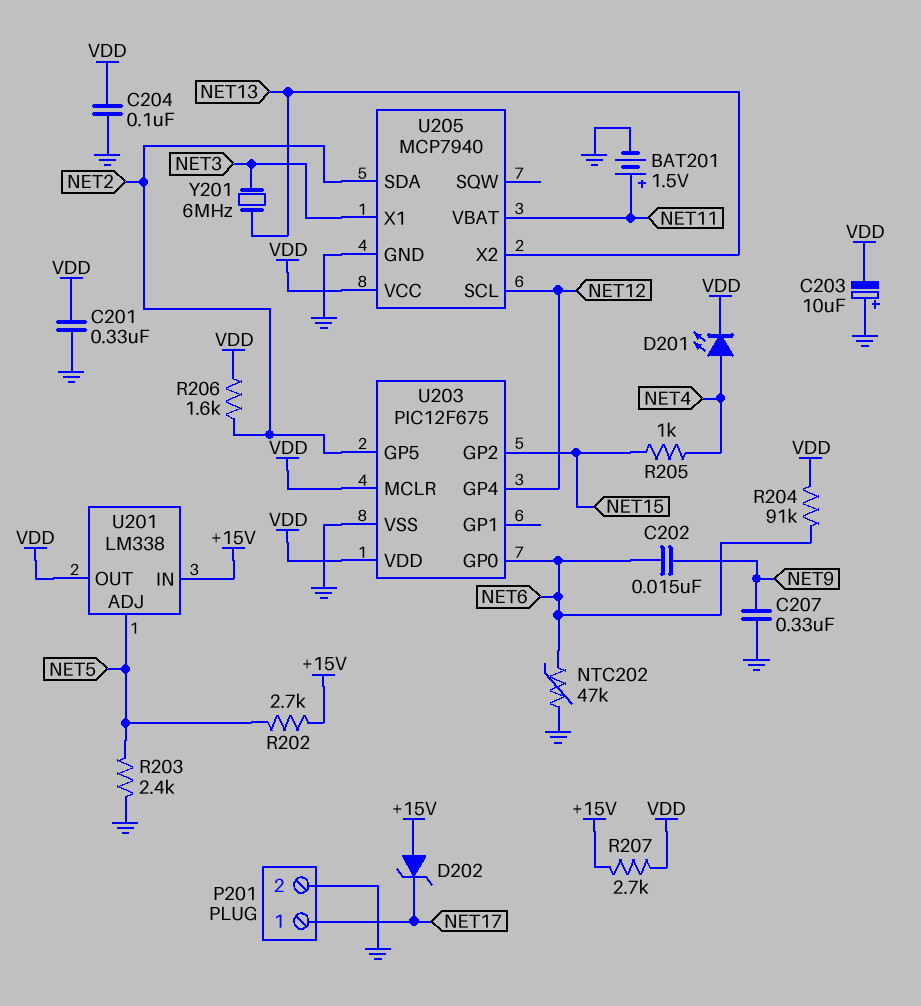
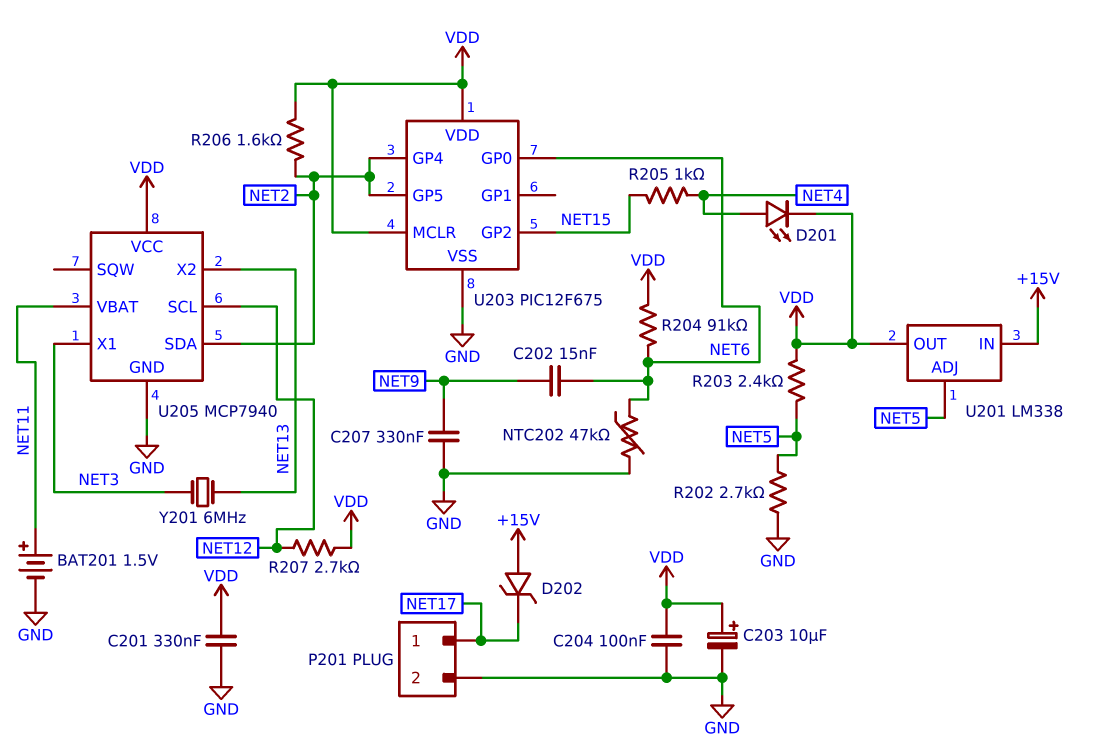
C203: 10uF (plus GND, minus VDD) -> 10uF (plus VDD, minus GND)
R202: 2.7k (+15V, NET5) -> 2.7k (GND, NET5)
R203: 2.4k (GND, NET5) -> 2.4k (NET5, VDD)
R207: 2.7k (+15V, VDD) -> 2.7k (NET12, VDD)
U203 pin GP4: NET12 -> NET2

